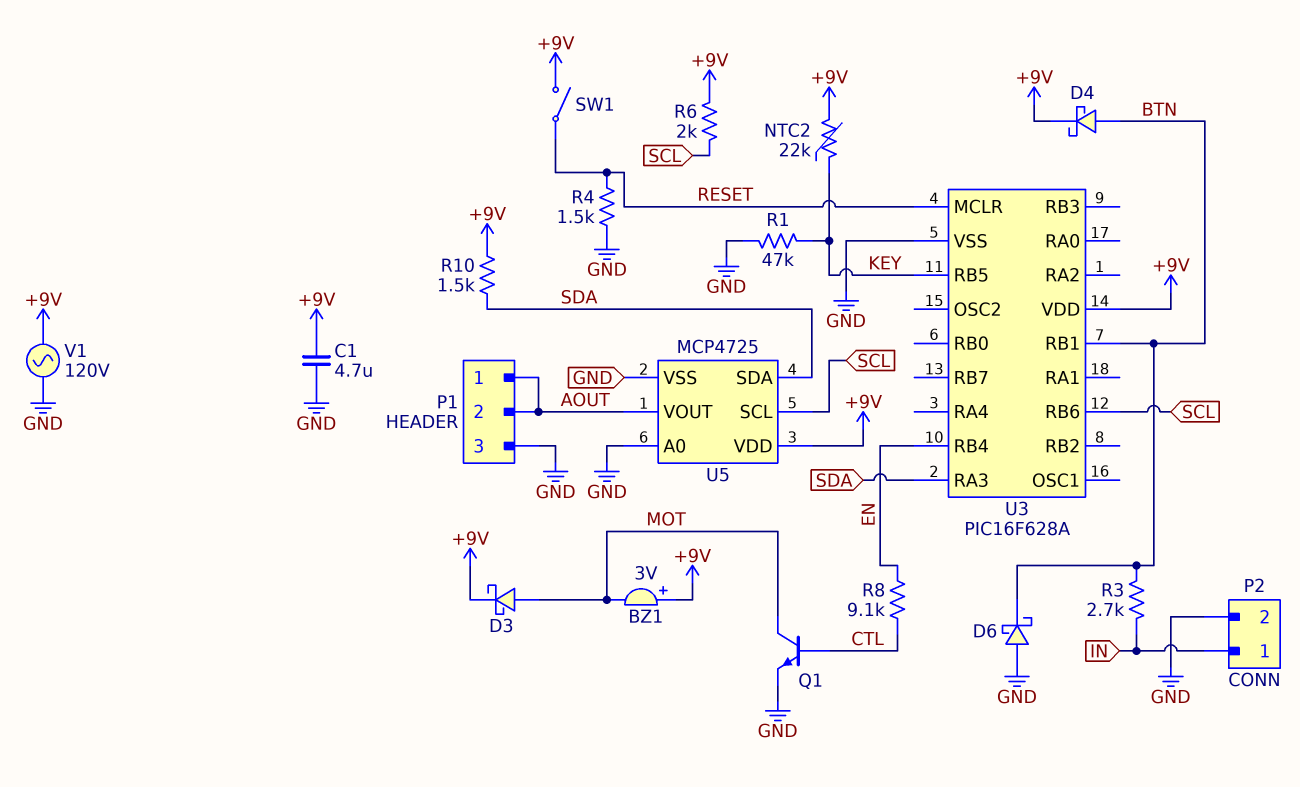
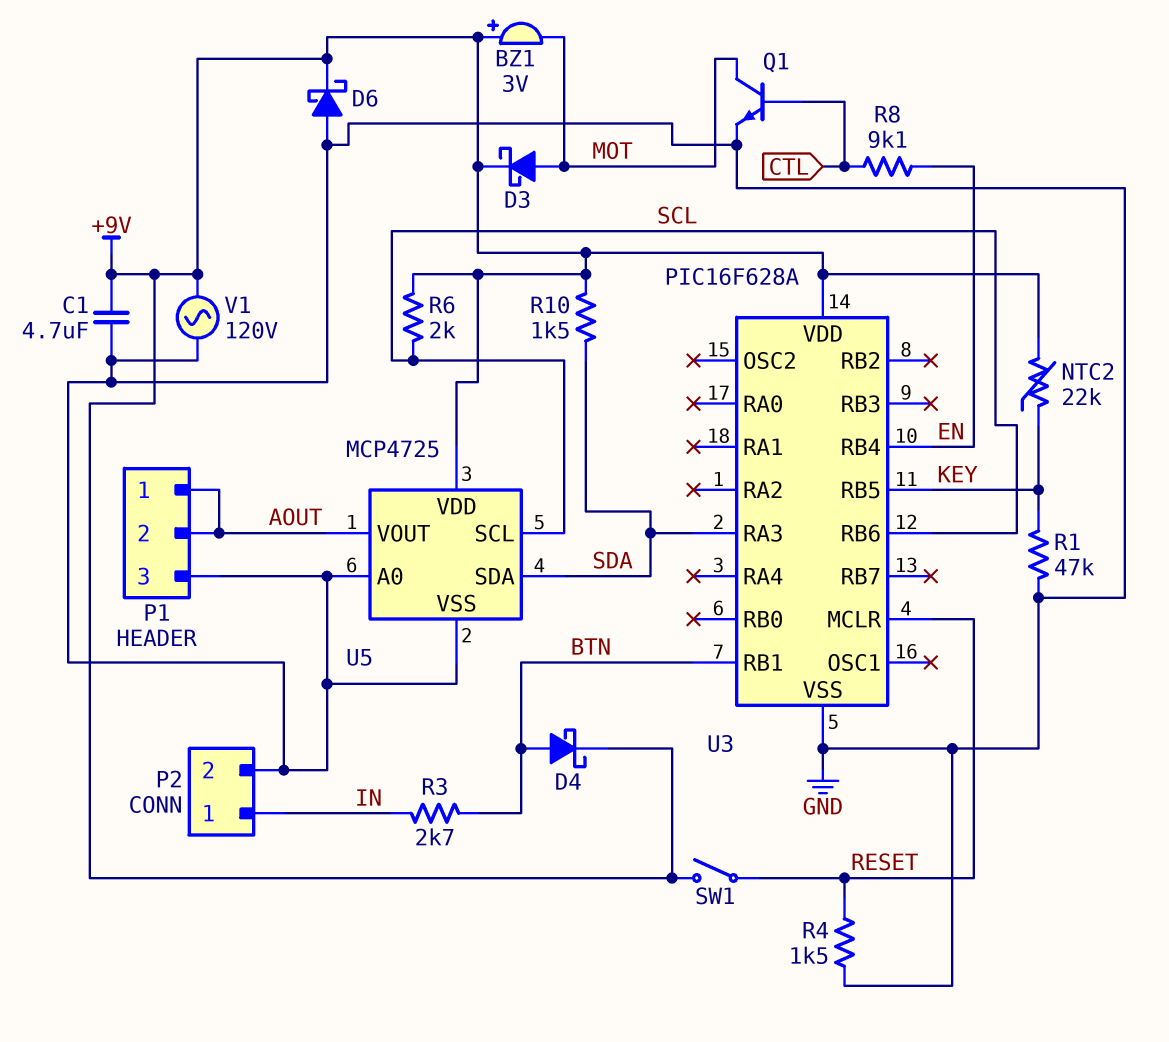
D6: schottky (A GND, K BTN) -> schottky (A GND, K +9V)

